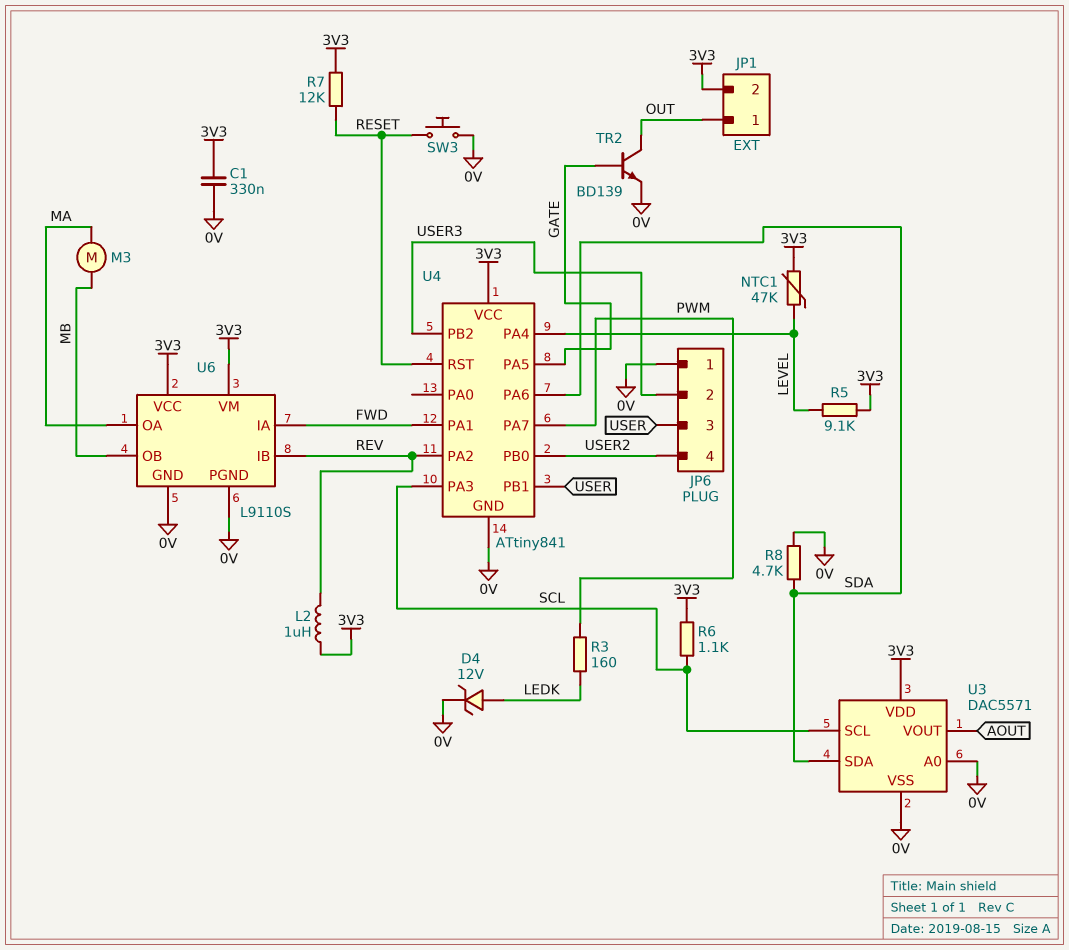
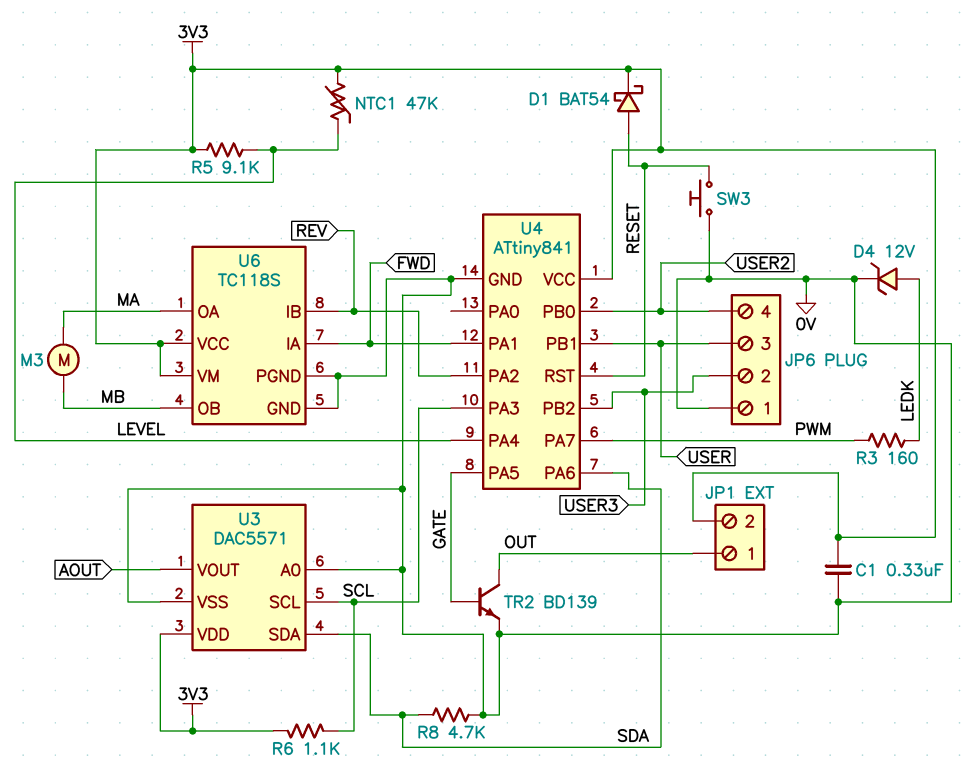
D1: none -> schottky BAT54 (A RESET, K 3V3)
L2: 1uH (3V3, REV) -> none
R7: 12k (3V3, RESET) -> none
U6: L9110S -> TC118S

